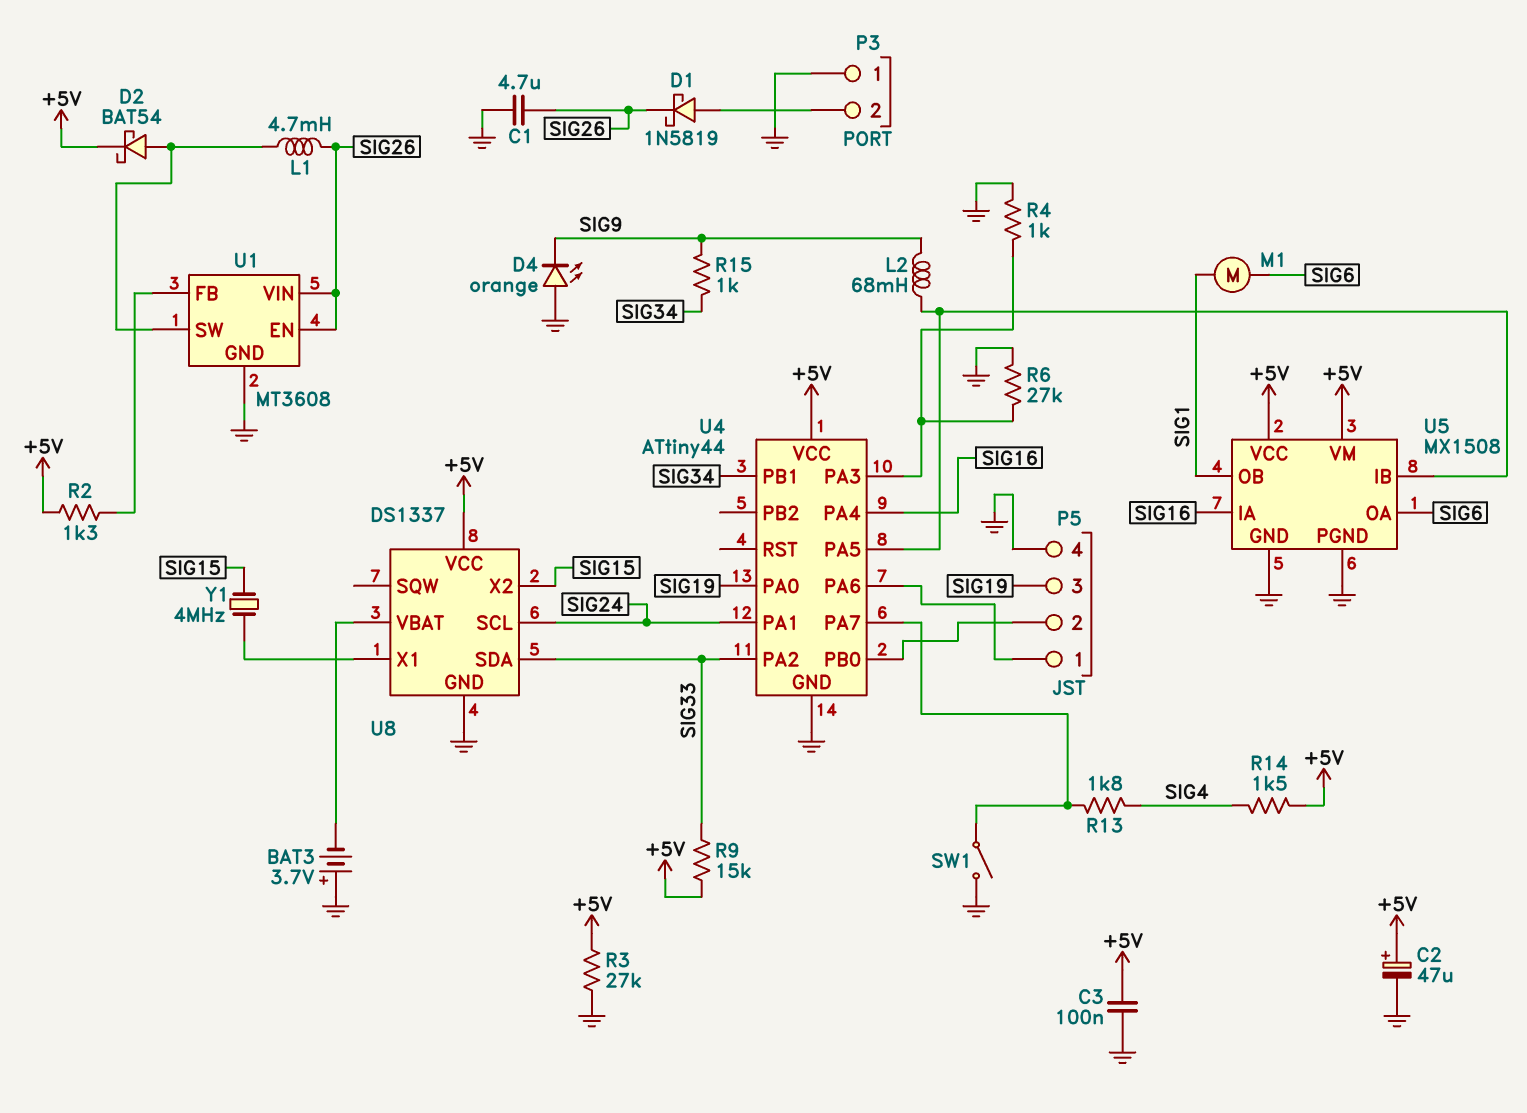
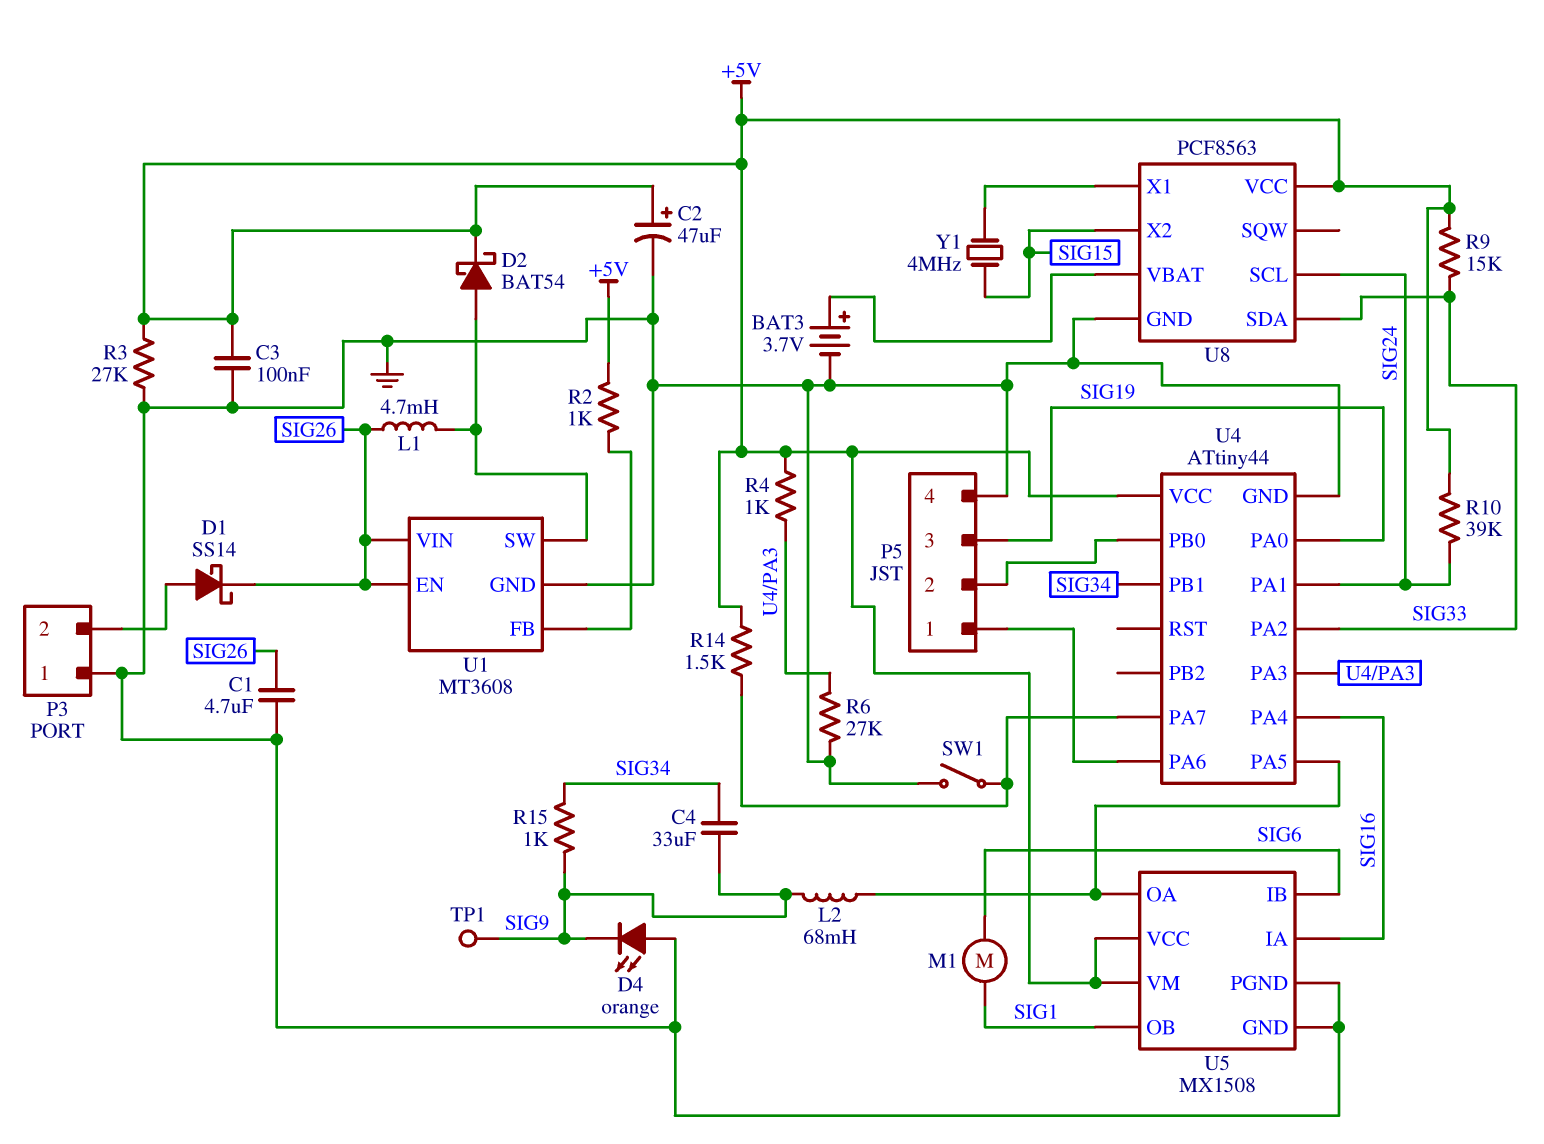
BAT3: 3.7V (plus GND, minus U8/VBAT) -> 3.7V (plus U8/VBAT, minus GND)
C4: none -> 33uF (SIG9, SIG34)
D1: schottky 1N5819 (A P3/2, K SIG26) -> schottky SS14 (A P3/2, K SIG26)
R2: 1.3k (+5V, U1/FB) -> 1k (+5V, U1/FB)
R4: 1k (GND, U4/PA3) -> 1k (+5V, U4/PA3)
R10: none -> 39k (+5V, SIG24)
R13: 1.8k (SIG4, U4/PA7) -> none
R14: 1.5k (+5V, SIG4) -> 1.5k (+5V, U4/PA7)
TP1: none -> test point (SIG9)
U5 pin IB: U4/PA5 -> SIG6
U5 pin OA: SIG6 -> U4/PA5
U8: DS1337 -> PCF8563

